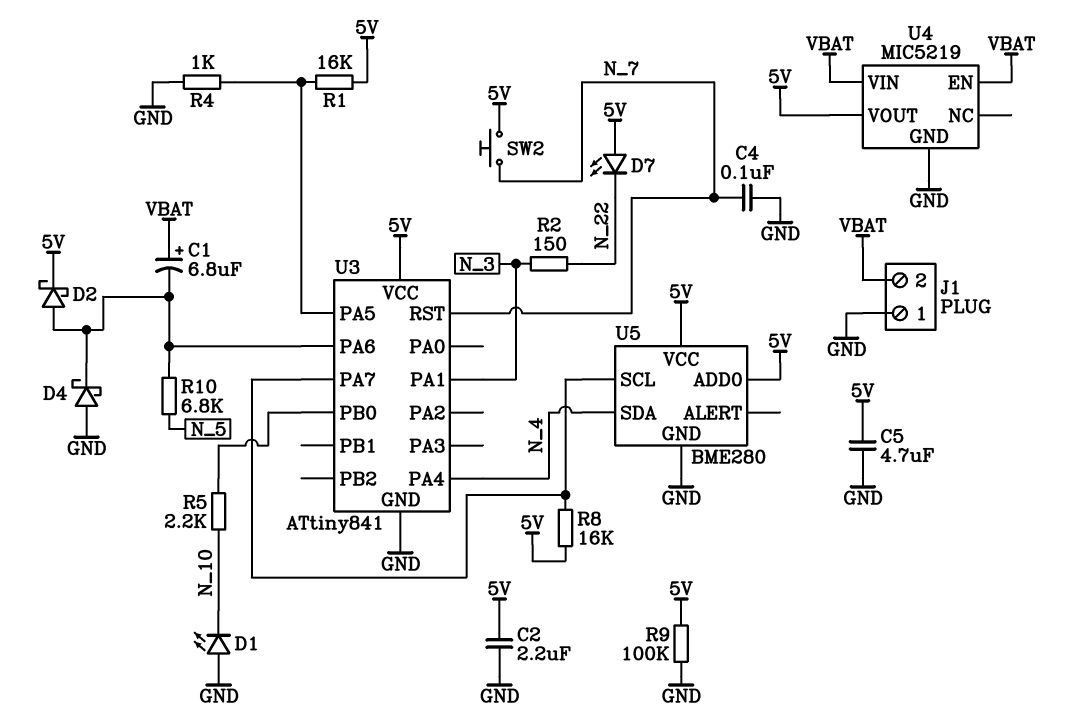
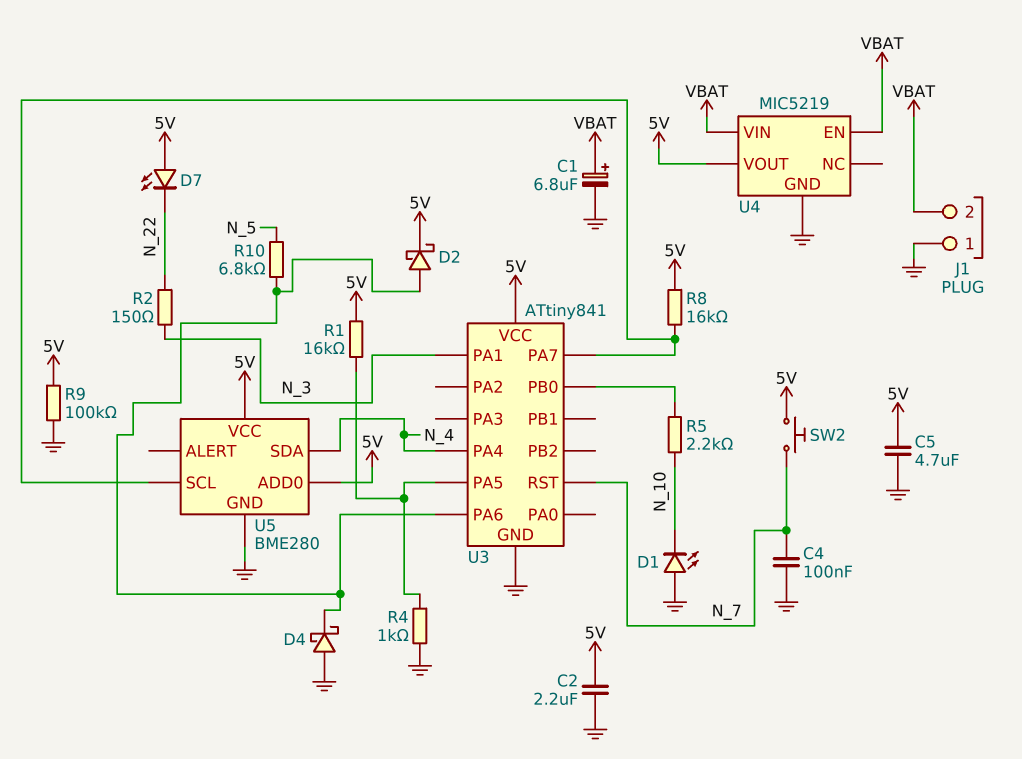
C1: 6.8uF (plus VBAT, minus U3/PA6) -> 6.8uF (plus VBAT, minus GND)

